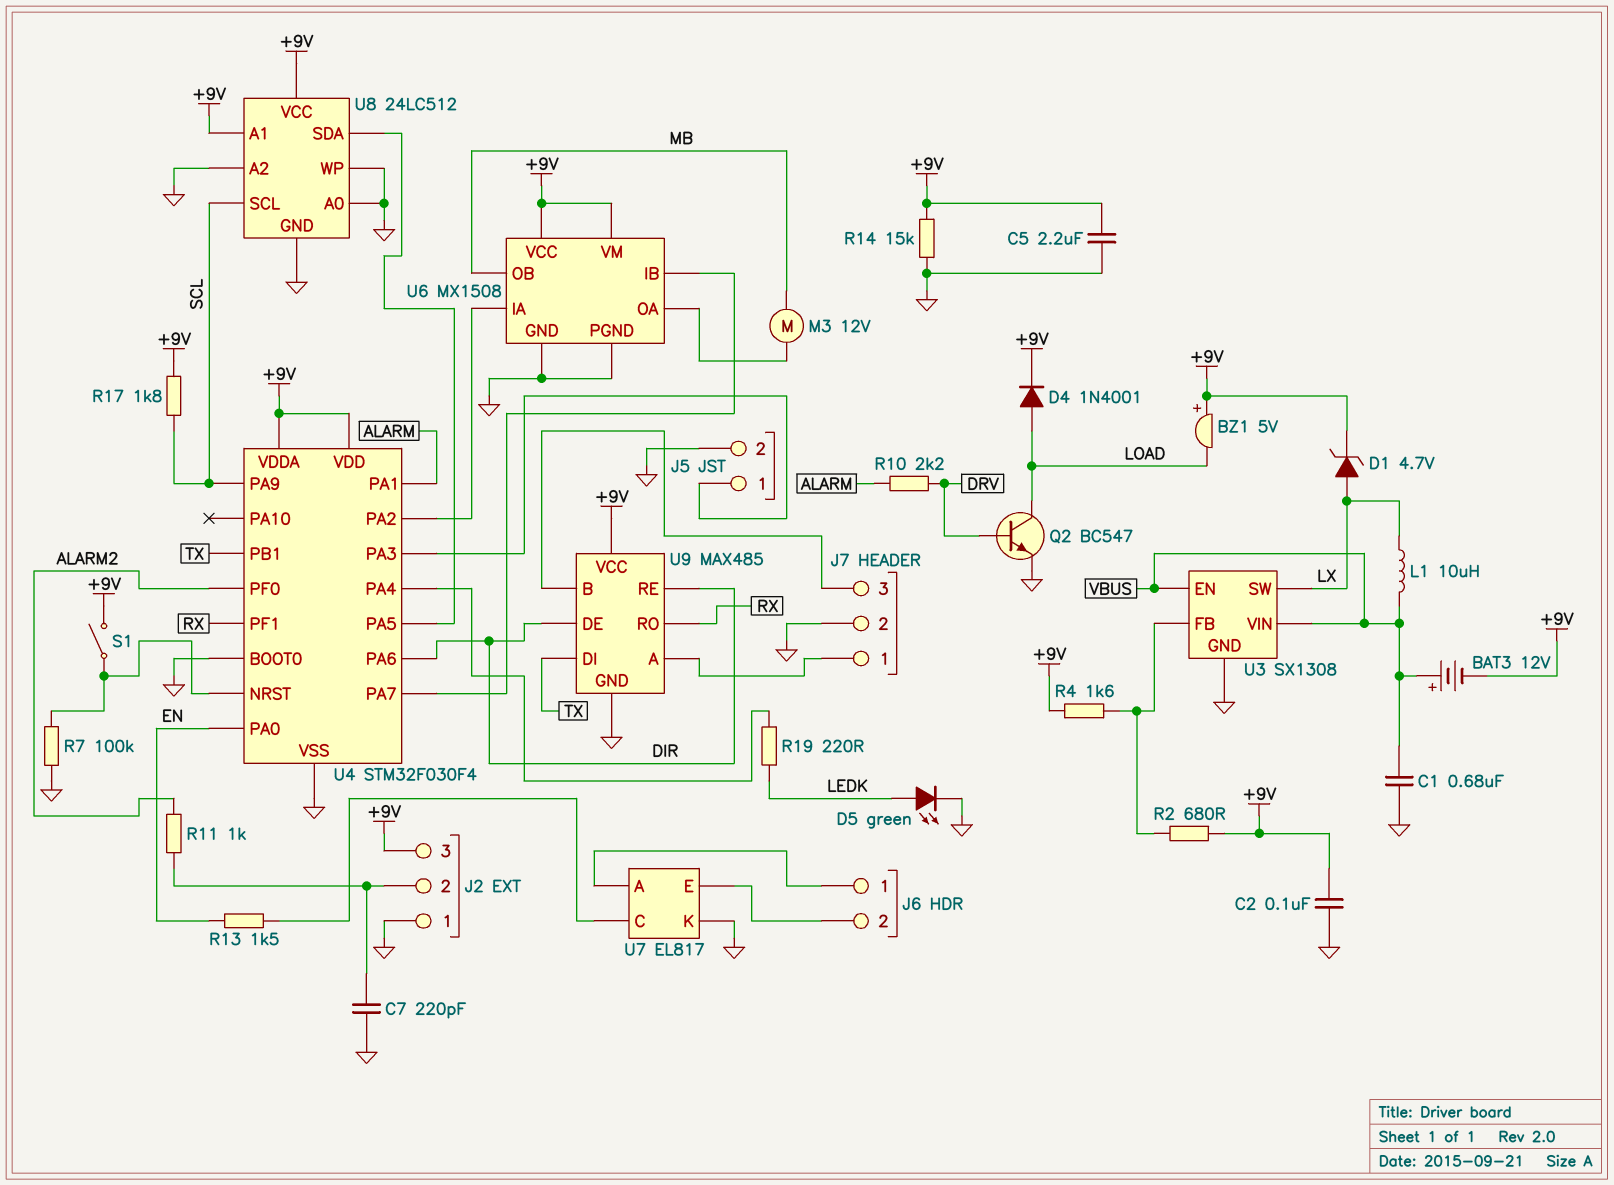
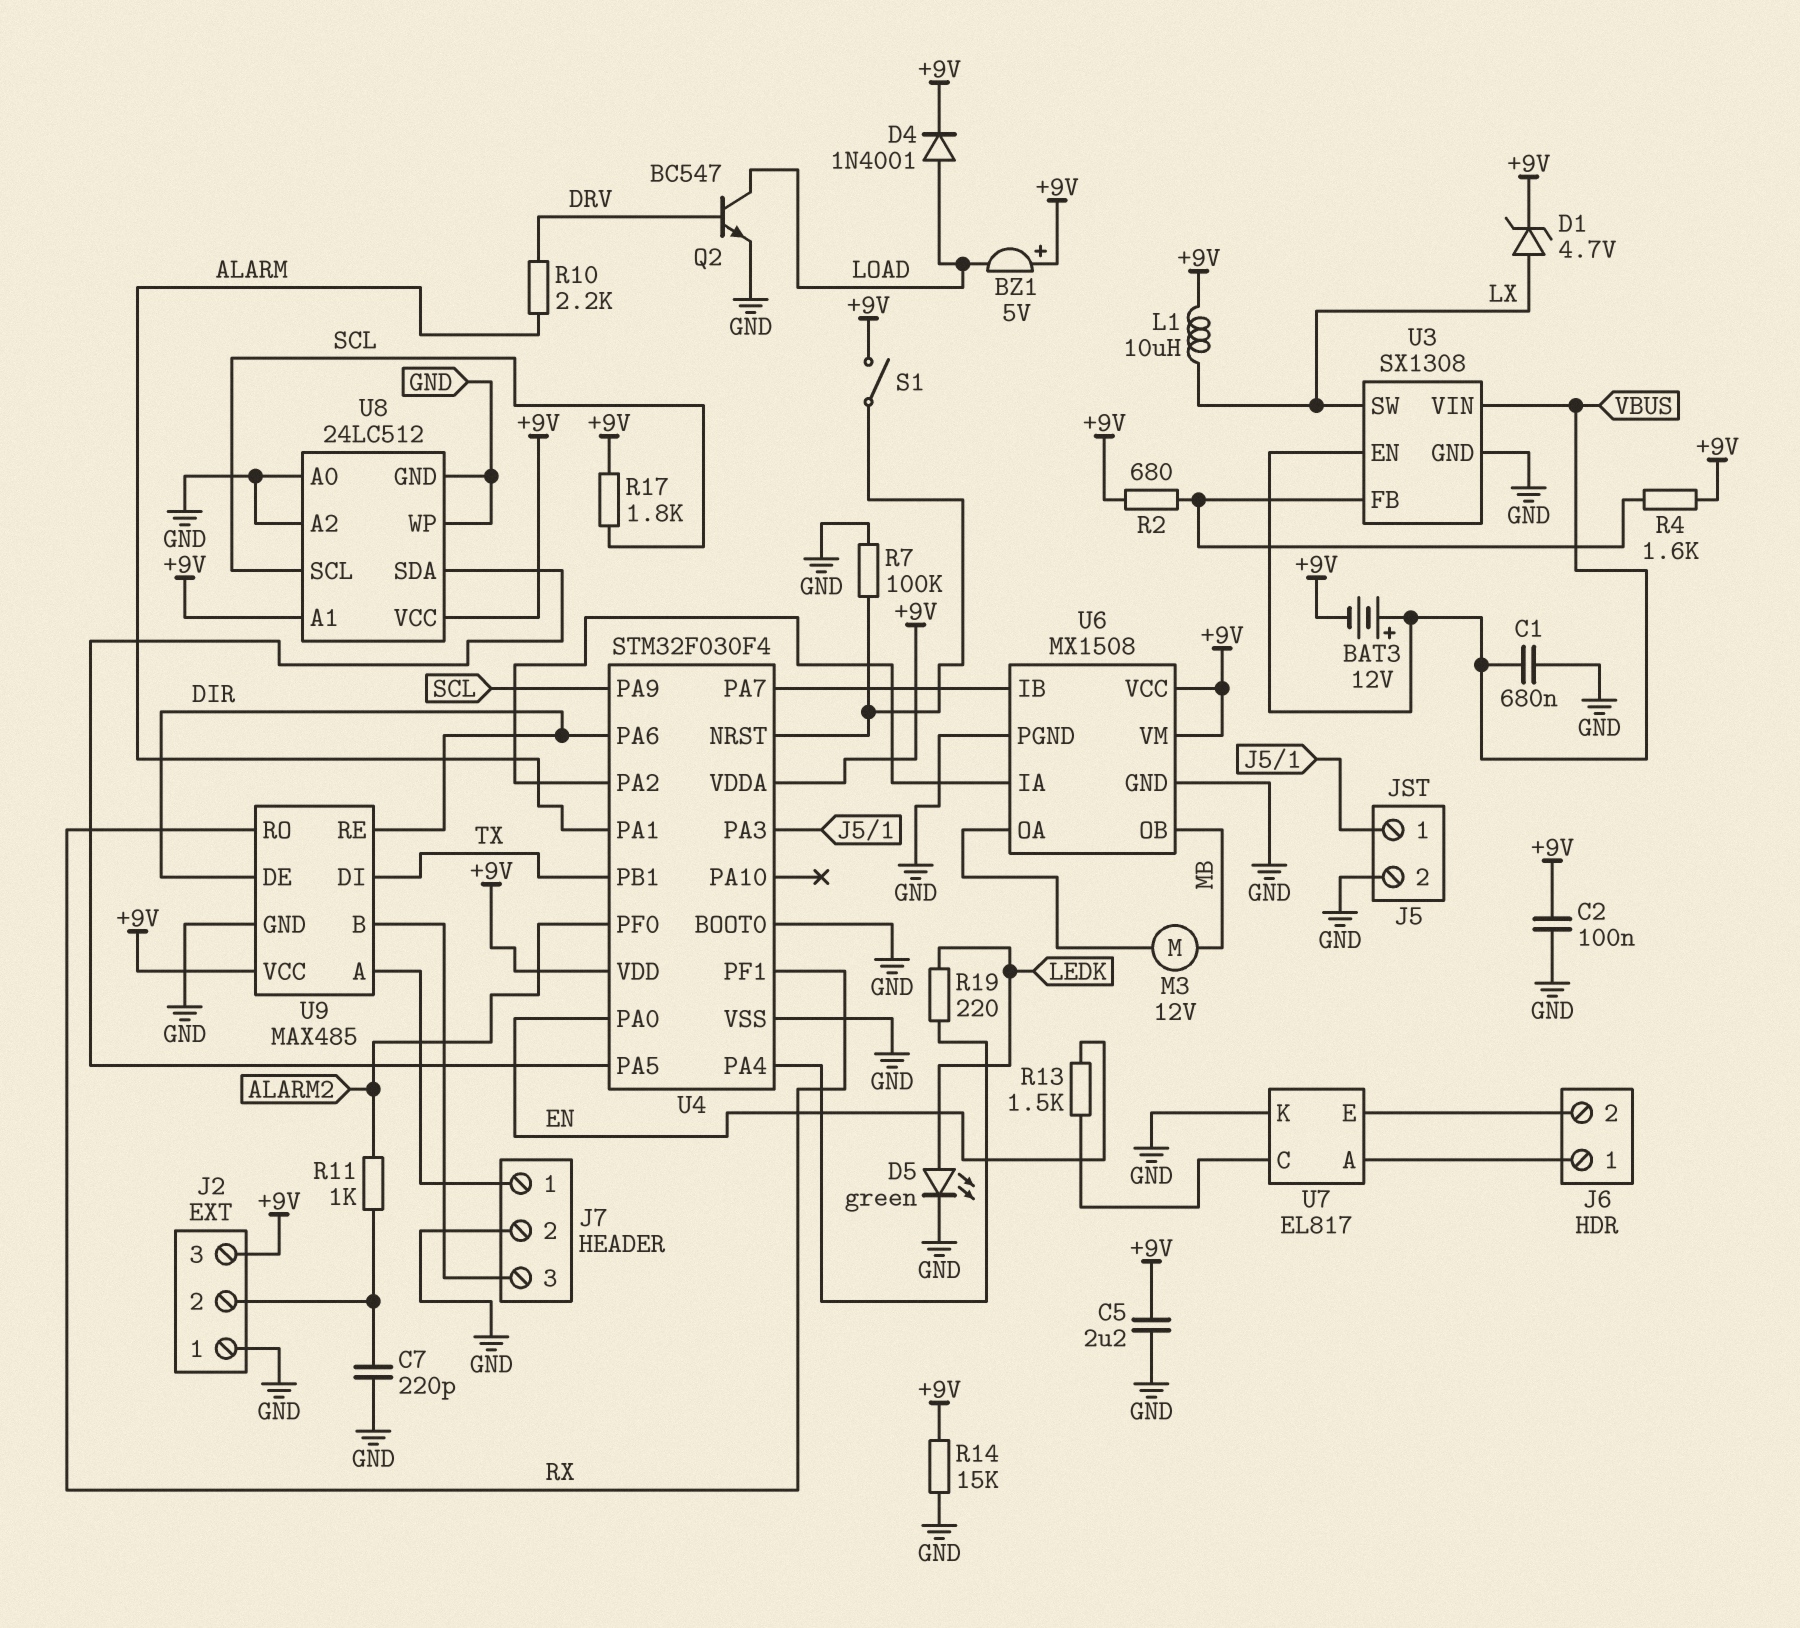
L1: 10uH (LX, VBUS) -> 10uH (+9V, LX)

